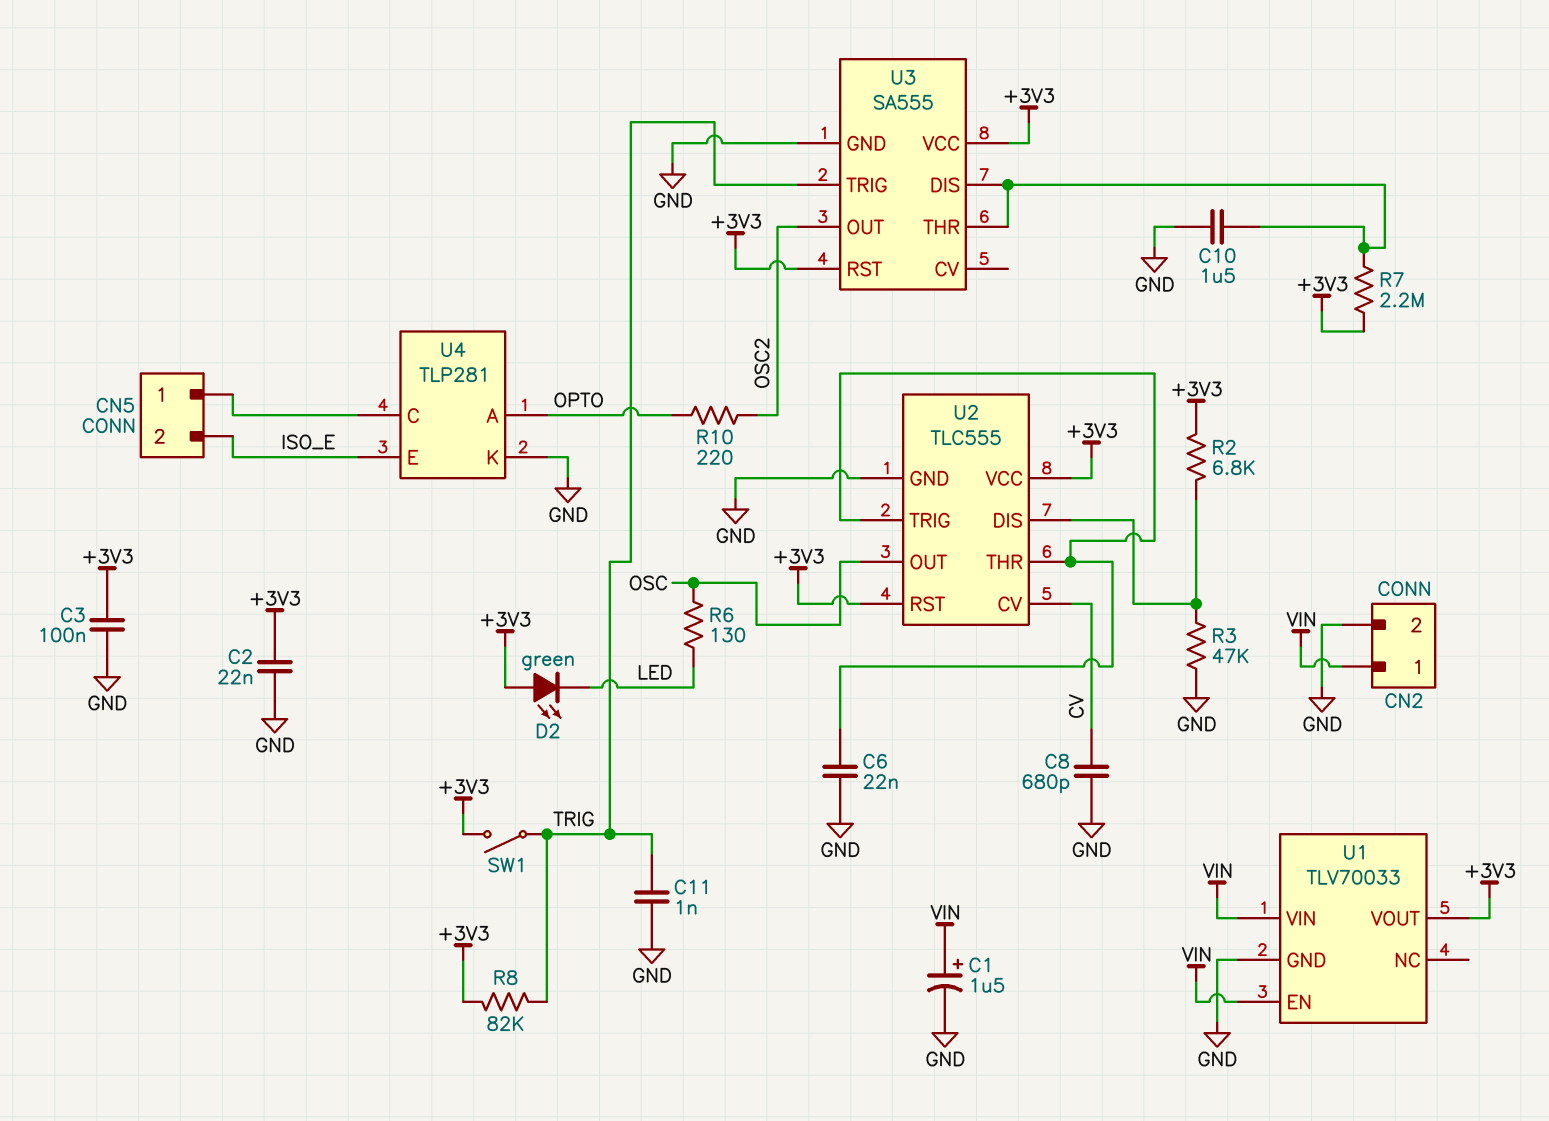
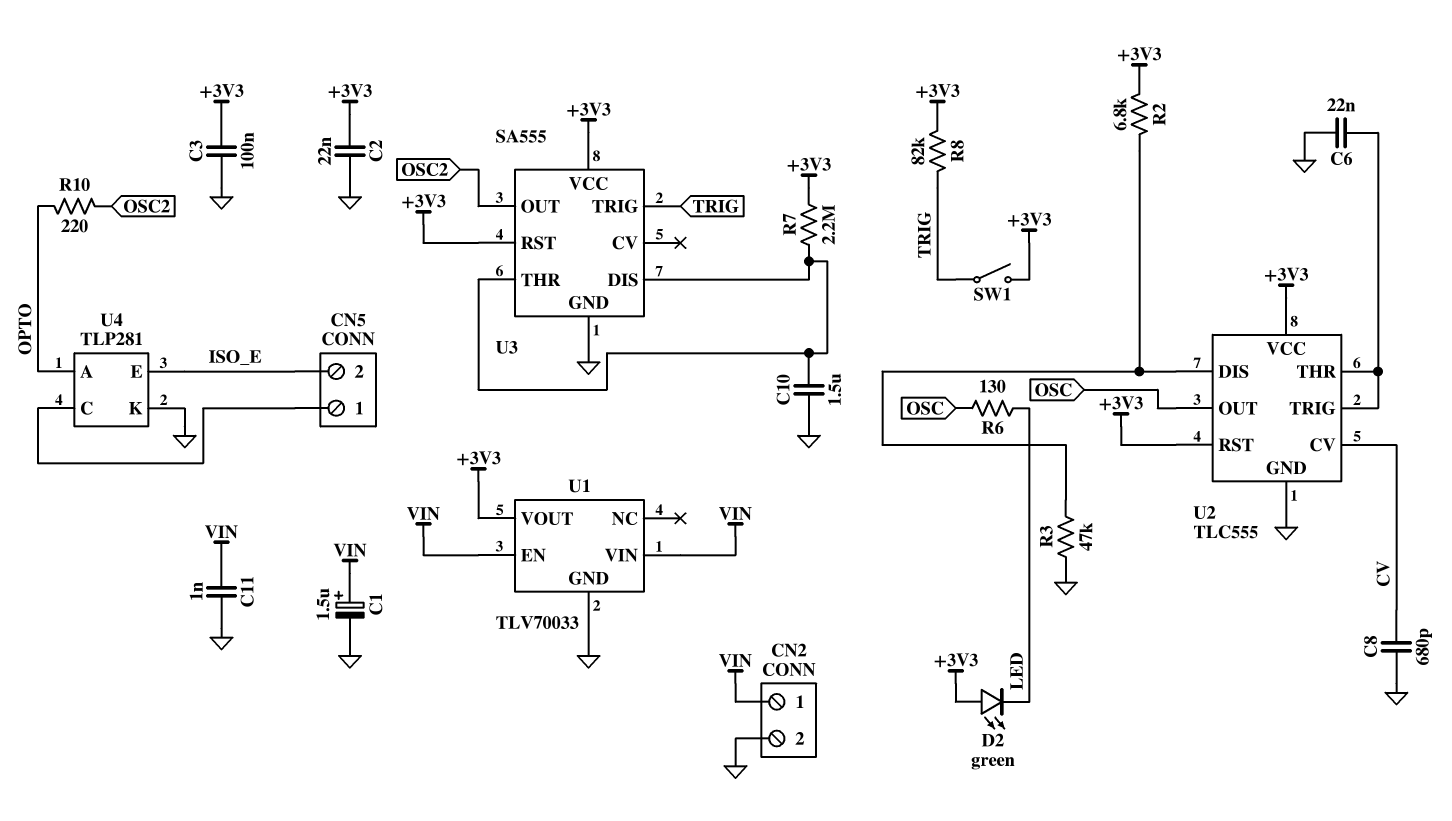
C11: 1nF (GND, TRIG) -> 1nF (GND, VIN)

